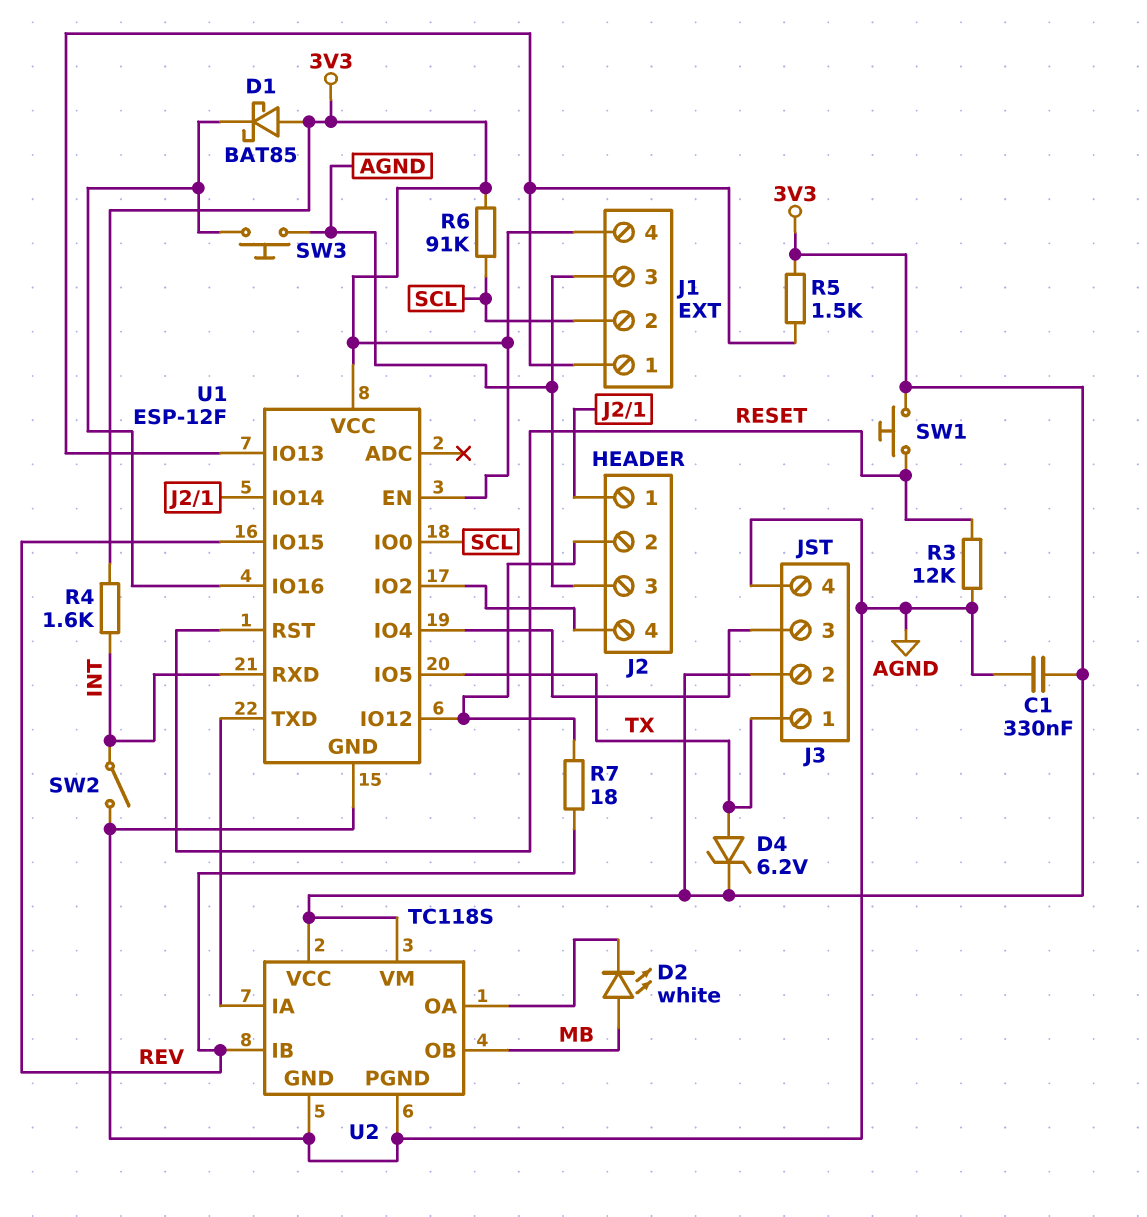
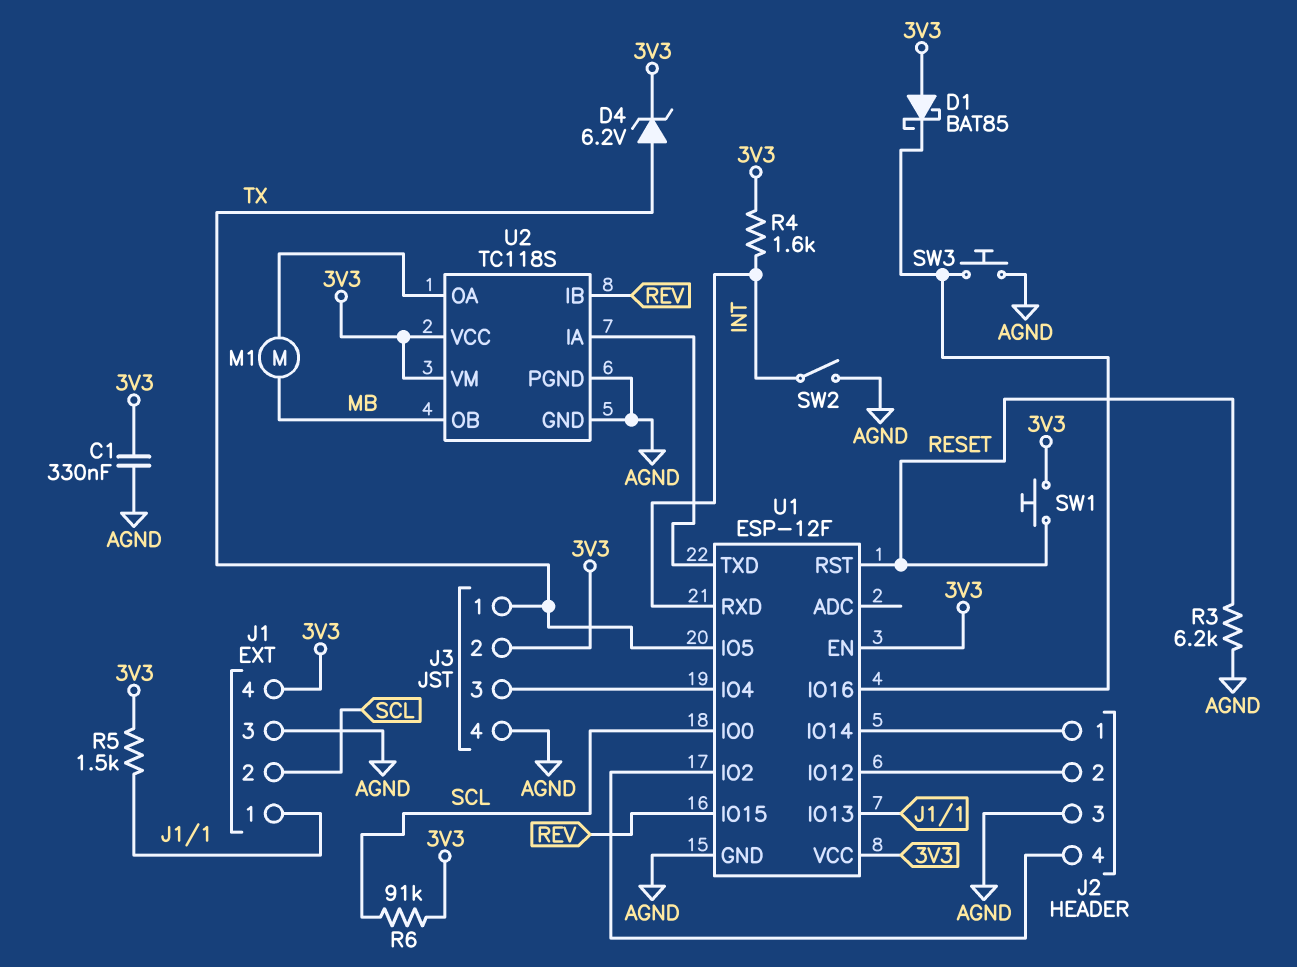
D2: LED white (A MB, K U2/OA) -> none
M1: none -> motor (MB, U2/OA)
R3: 12k (AGND, RESET) -> 6.2k (AGND, RESET)
R7: 18 (J2/2, REV) -> none

